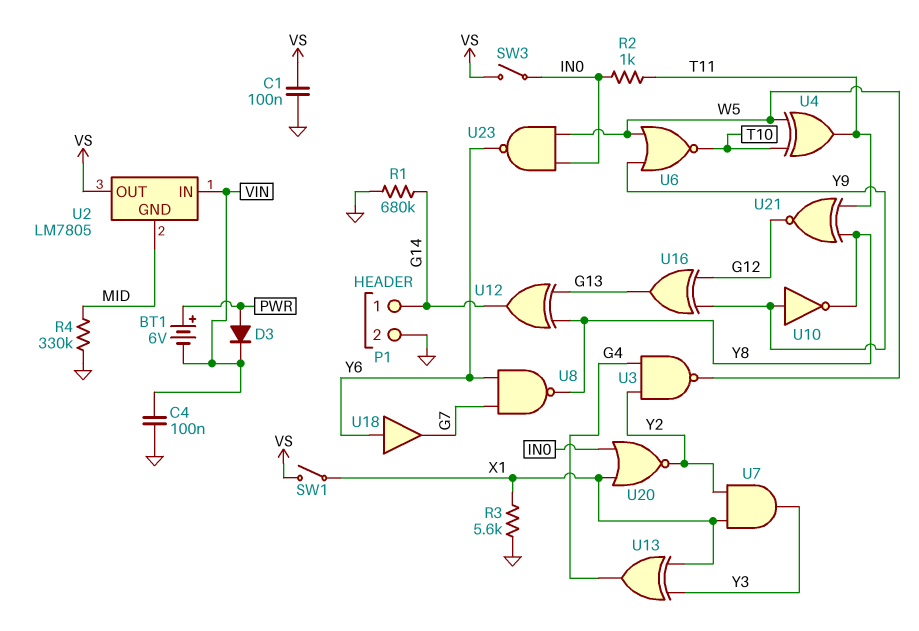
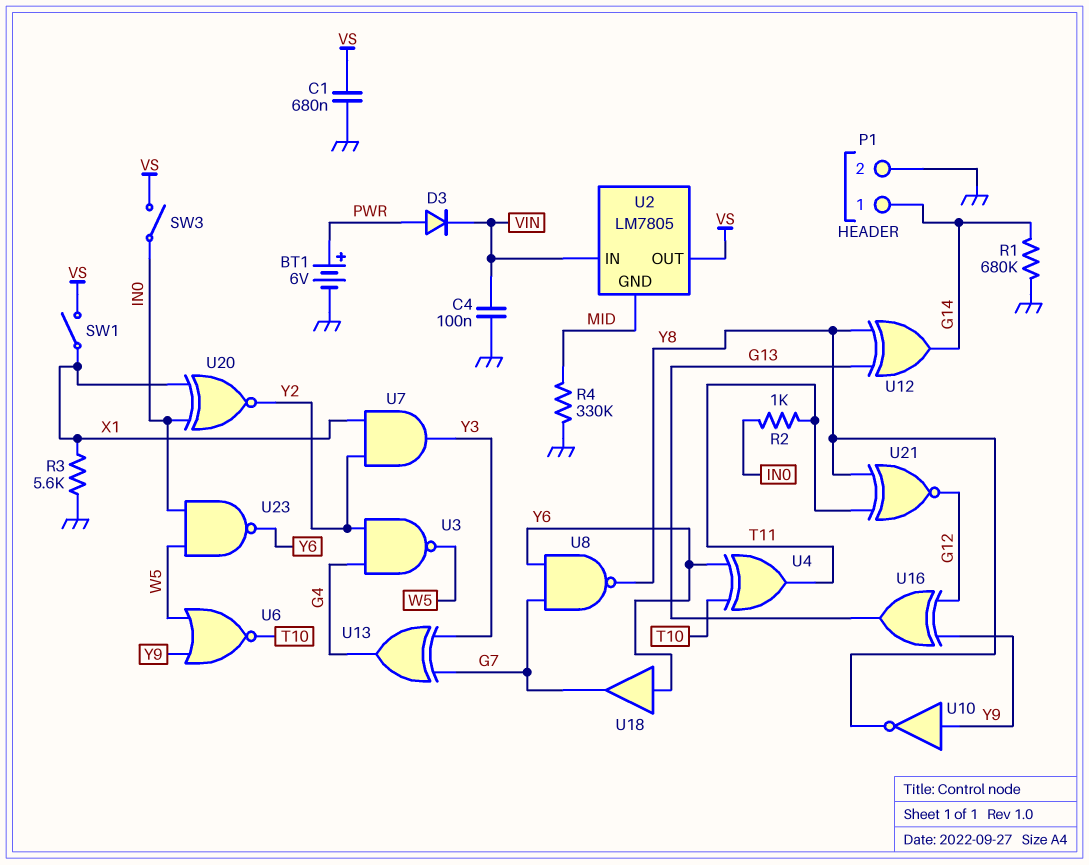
BT1: 6V (plus PWR, minus VIN) -> 6V (plus PWR, minus GND)
C1: 100nF (GND, VS) -> 680nF (GND, VS)
U4: XOR (in T10, in W5, out T11) -> XOR (in T10, in Y6, out T11)
U13: XOR (in X1, in Y3, out G4) -> XOR (in G7, in Y3, out G4)
U20: NOR (in IN0, in X1, out Y2) -> XNOR (in IN0, in X1, out Y2)

